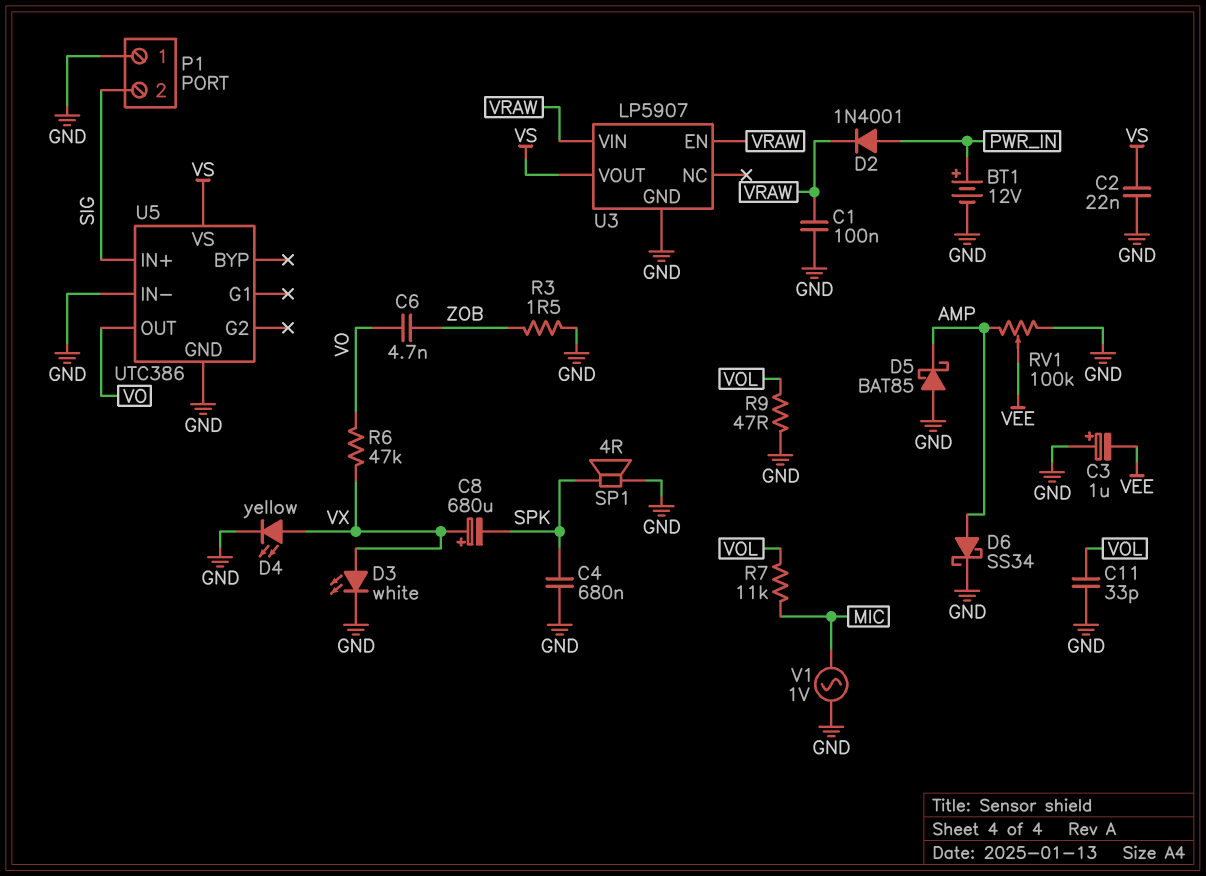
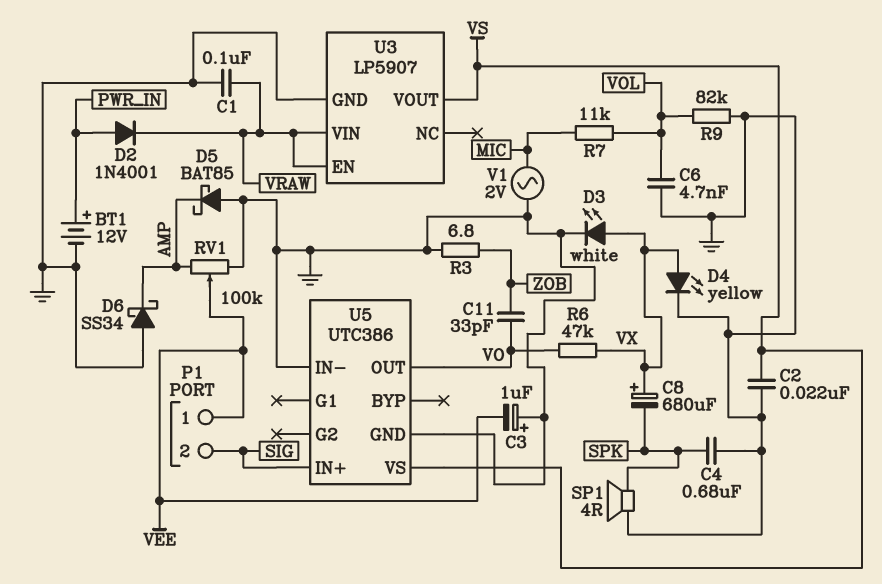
C6: 4.7nF (VO, ZOB) -> 4.7nF (GND, VOL)
C11: 33pF (GND, VOL) -> 33pF (VO, ZOB)
D6: schottky SS34 (A AMP, K GND) -> schottky SS34 (A GND, K AMP)
P1 pin 1: GND -> VEE
R3: 1.5 (GND, ZOB) -> 6.8 (GND, ZOB)
R9: 47 (GND, VOL) -> 82k (GND, VOL)
V1: AC 1V (GND, MIC) -> AC 2V (GND, MIC)

